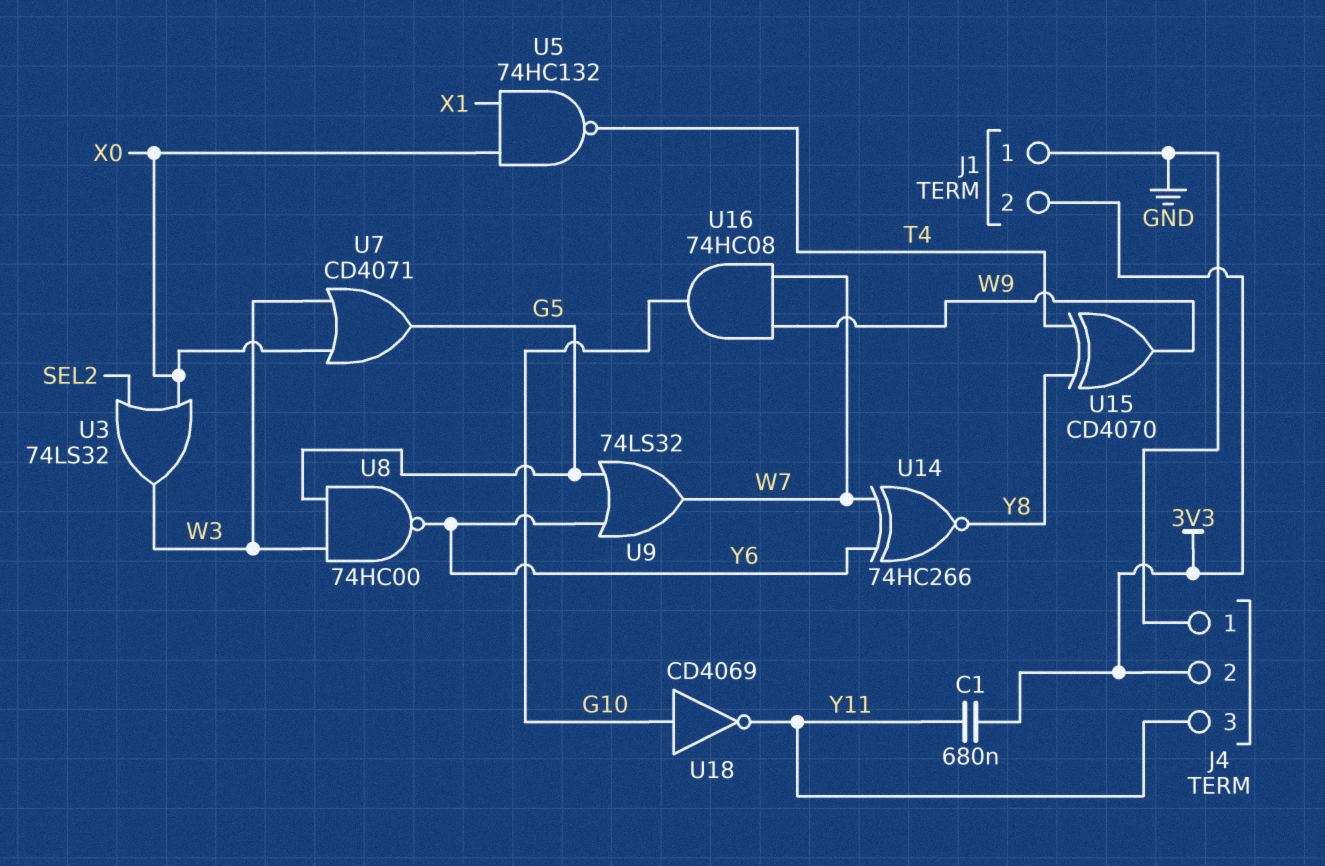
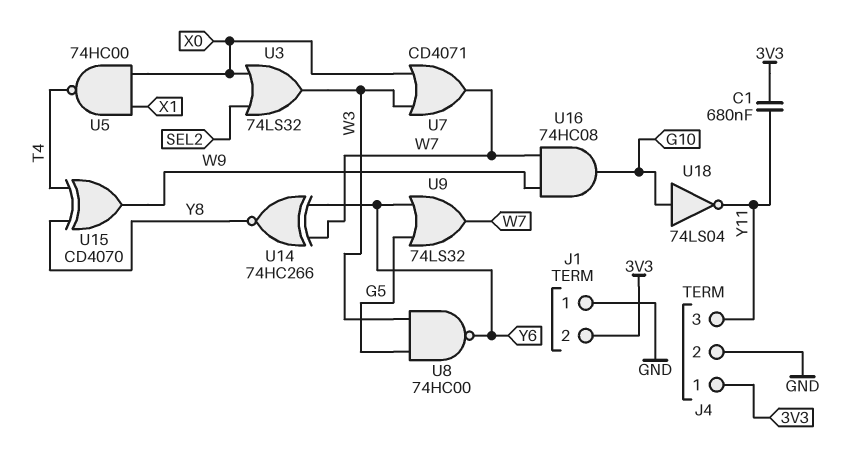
J4 pin 1: GND -> 3V3
J4 pin 2: 3V3 -> GND
U5: NAND 74HC132 (in X0, in X1, out T4) -> NAND 74HC00 (in X0, in X1, out T4)
U7: OR CD4071 (in W3, in X0, out G5) -> OR CD4071 (in W3, in X0, out W7)
U18: NOT CD4069 (in G10, out Y11) -> NOT 74LS04 (in G10, out Y11)

